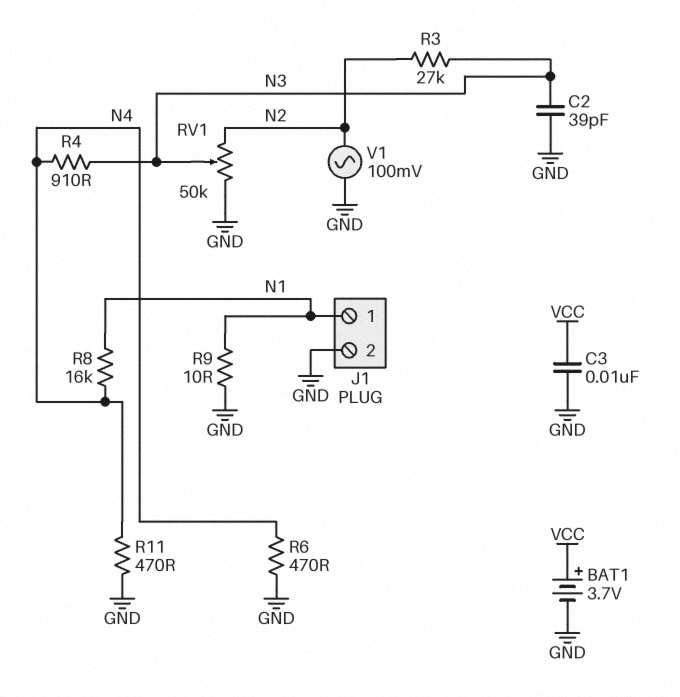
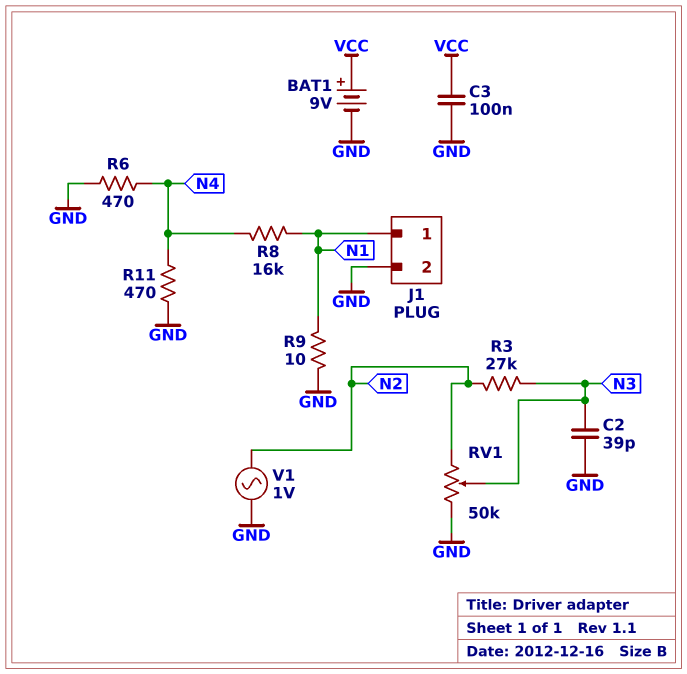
BAT1: 3.7V (plus VCC, minus GND) -> 9V (plus VCC, minus GND)
C3: 10nF (GND, VCC) -> 100nF (GND, VCC)
R4: 910 (N3, N4) -> none
V1: AC 100mV (GND, N2) -> AC 1V (GND, N2)

